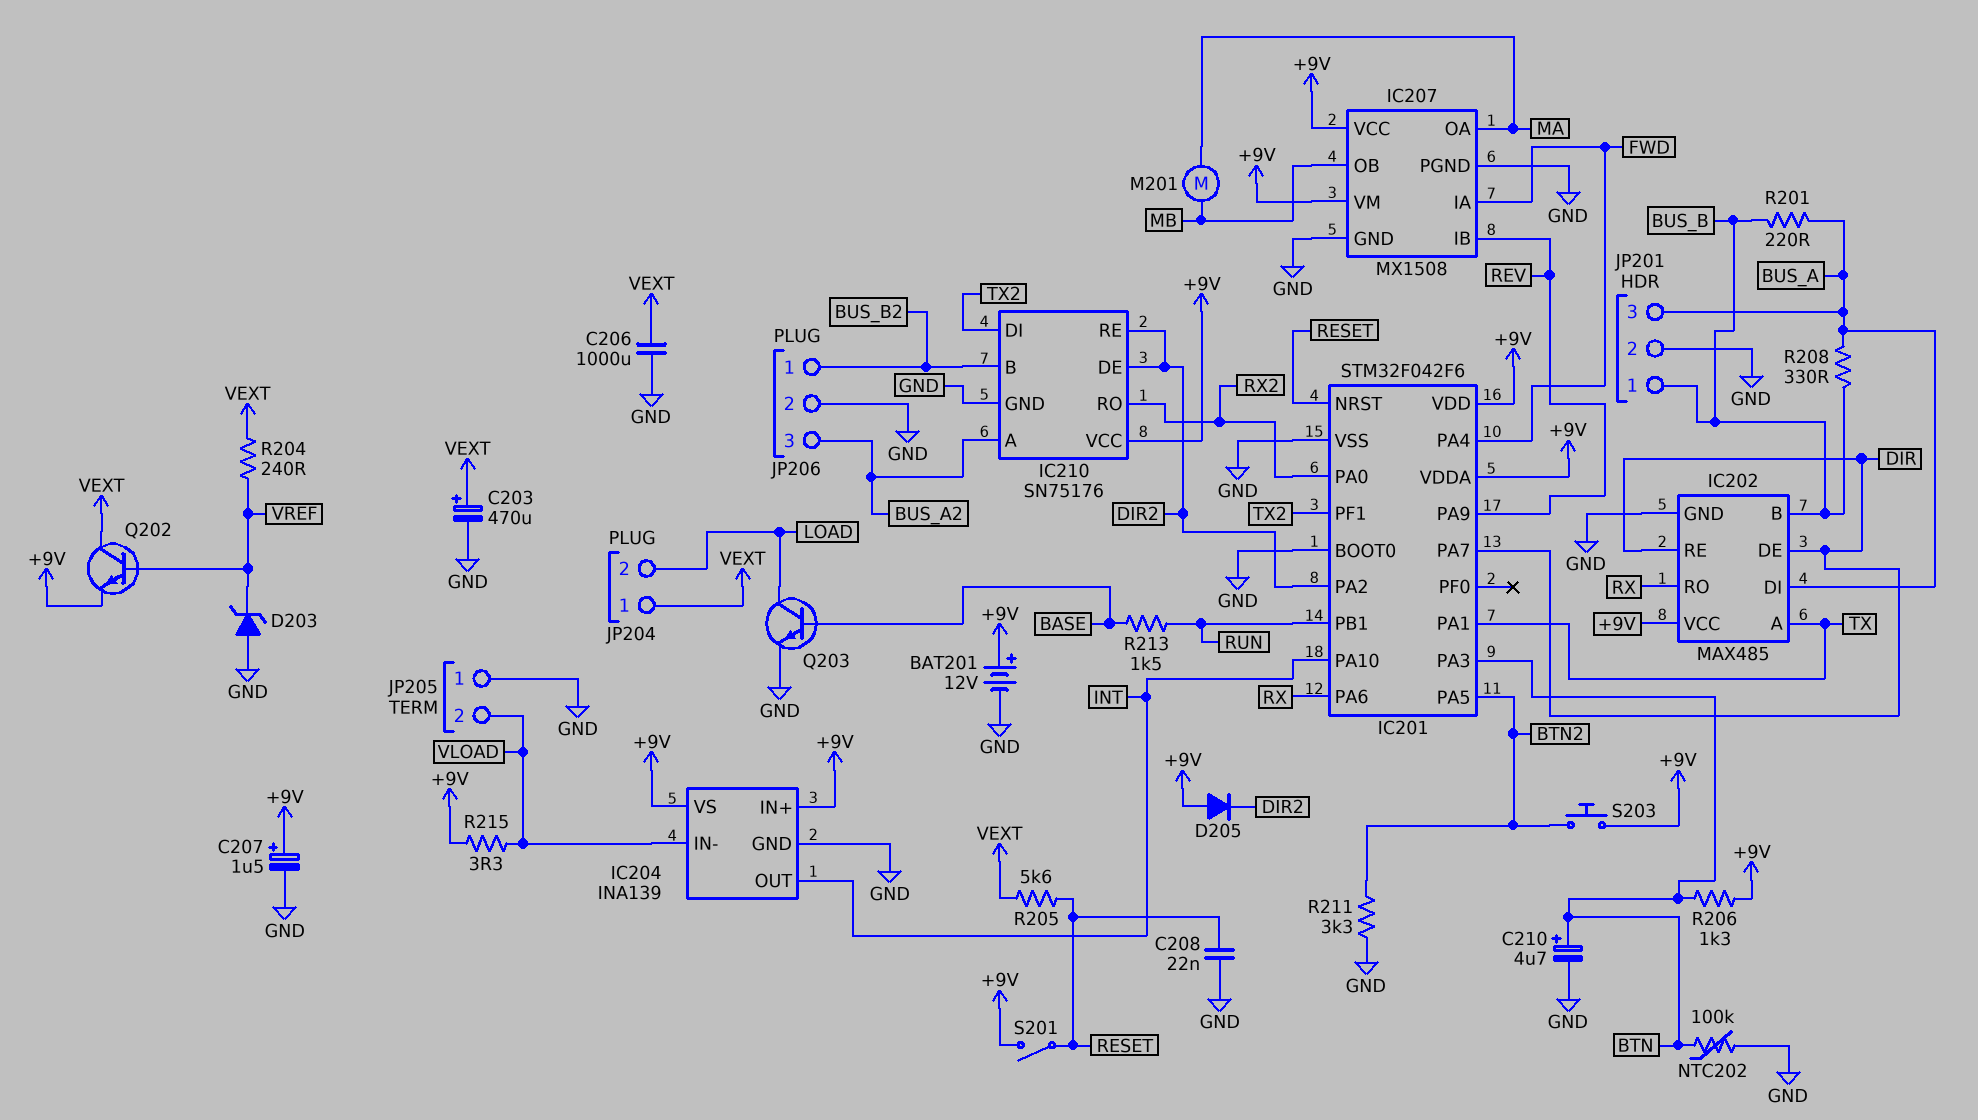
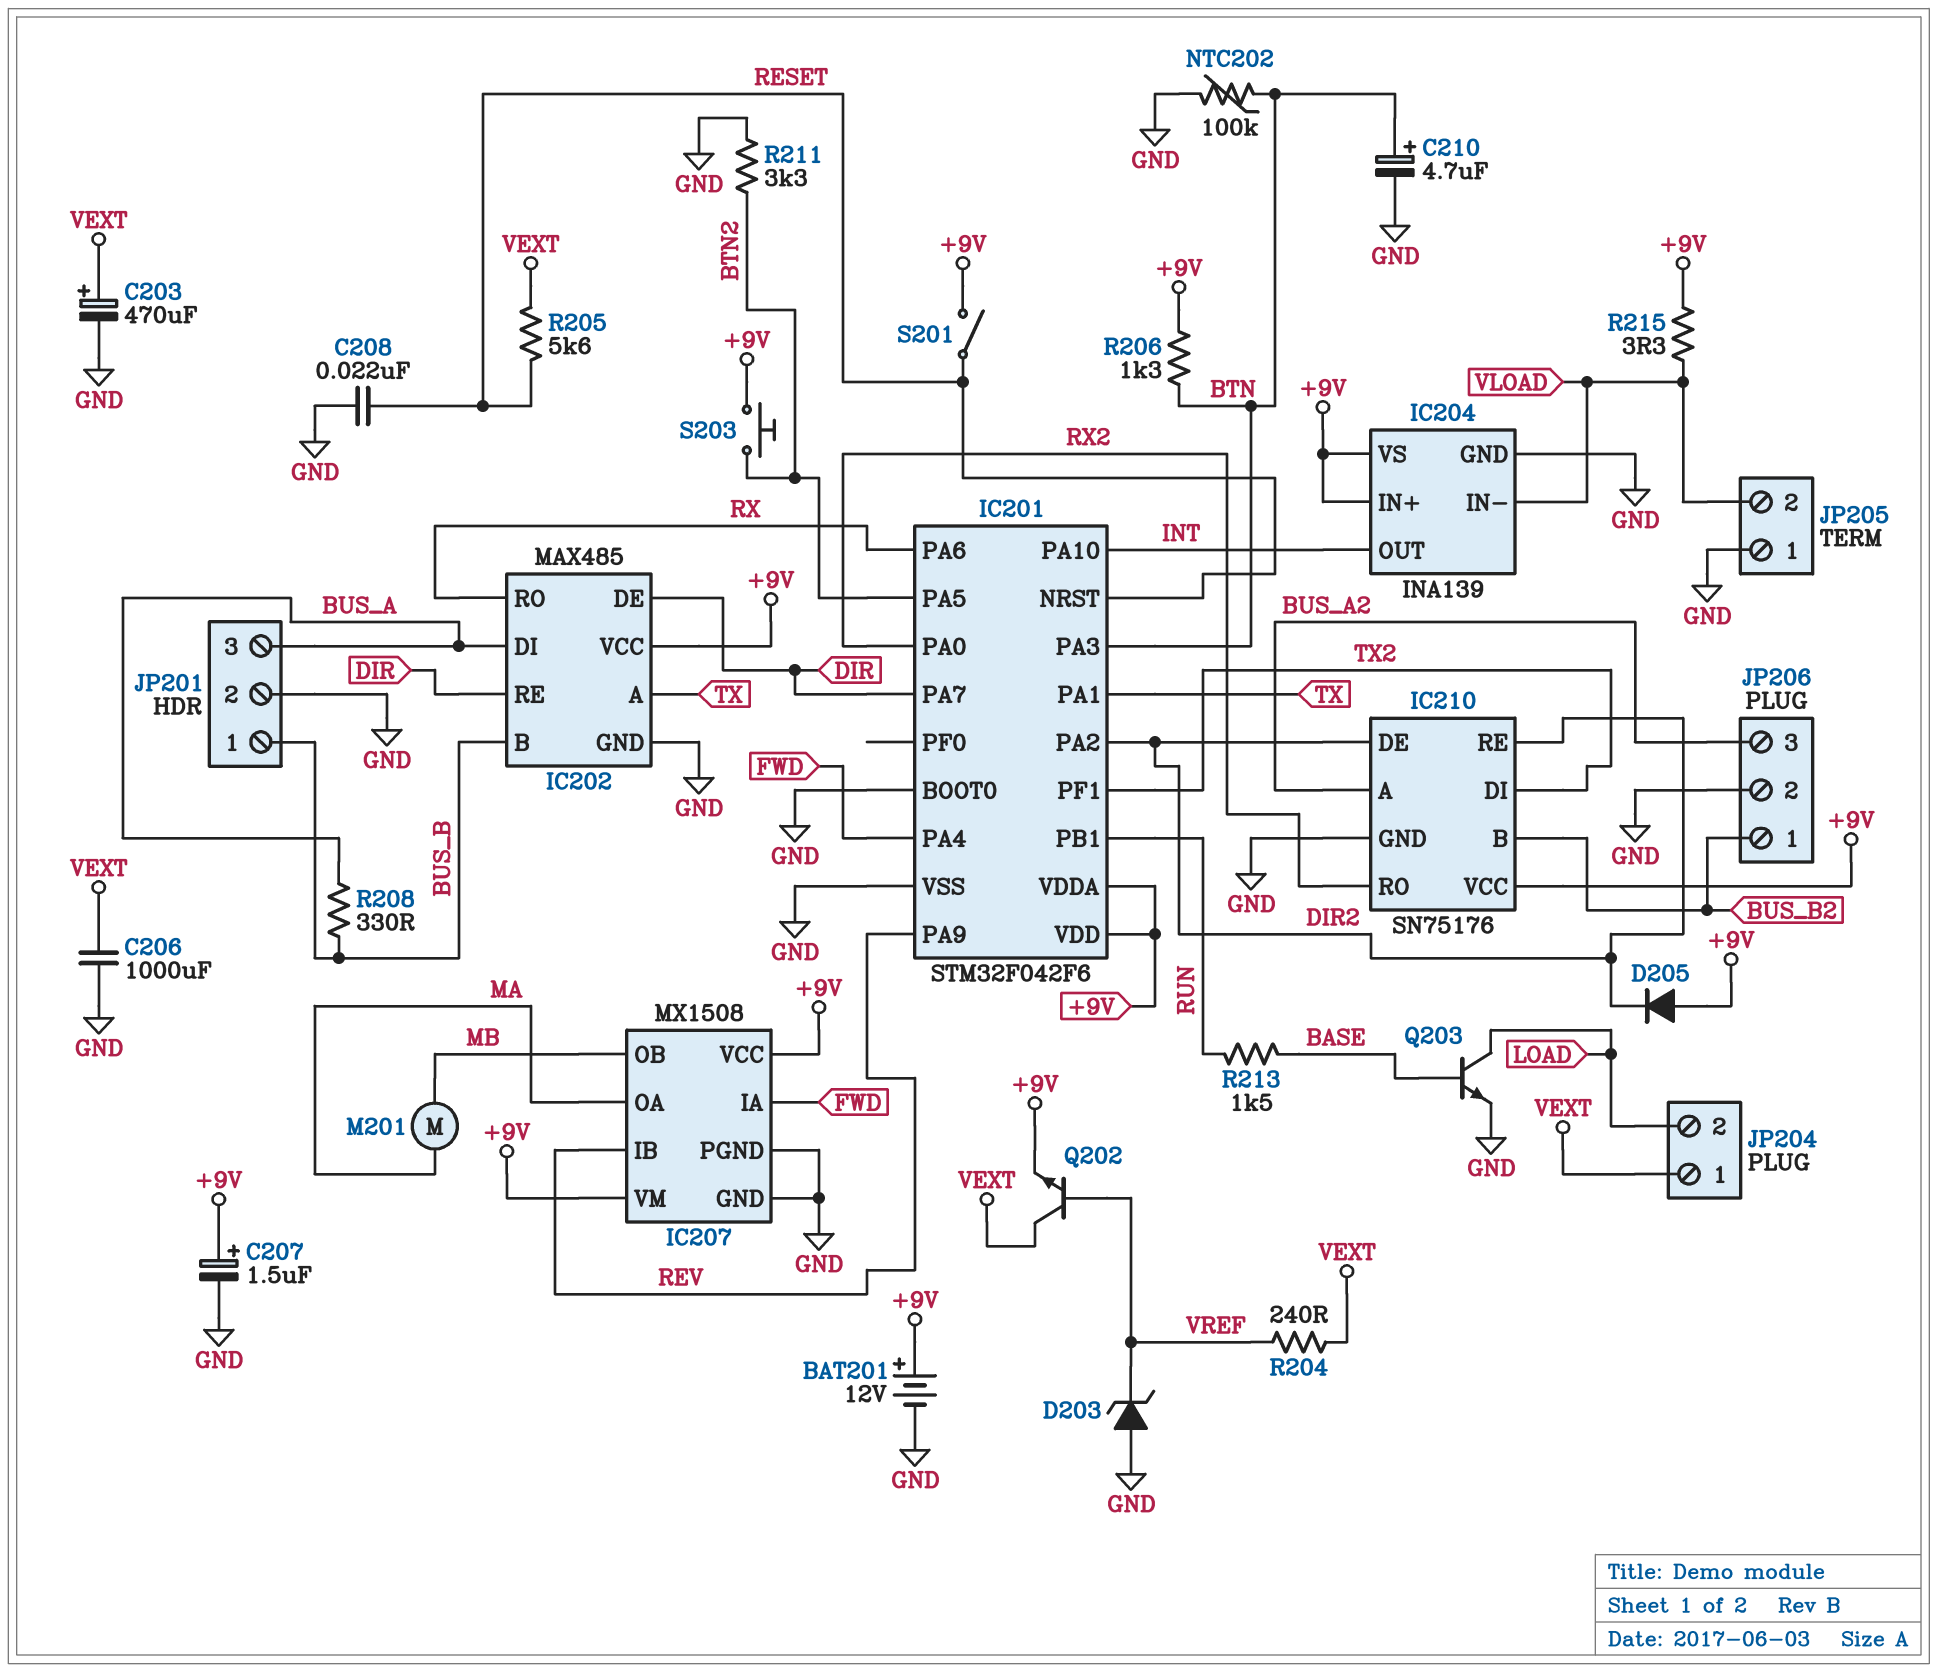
R201: 220 (BUS_A, BUS_B) -> none

